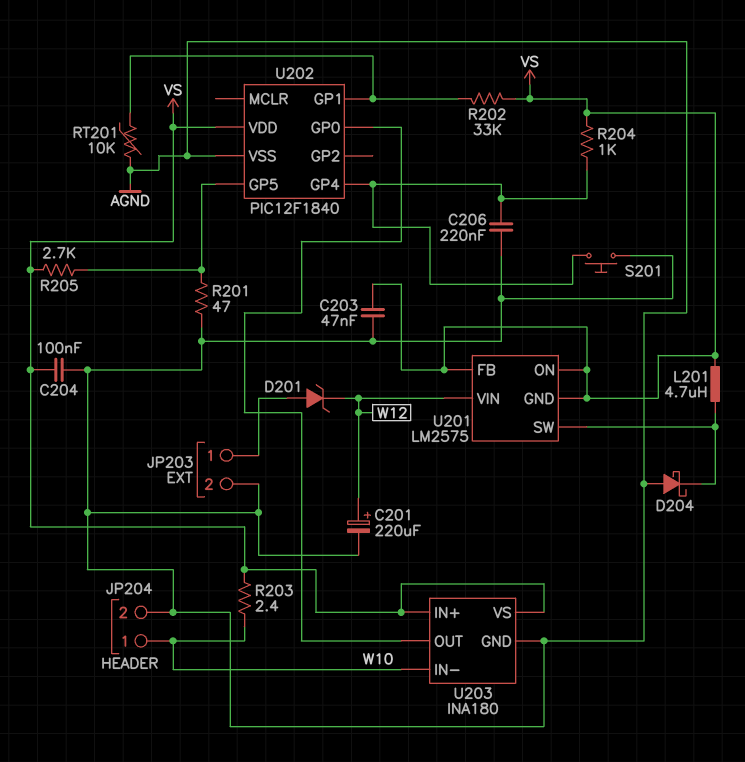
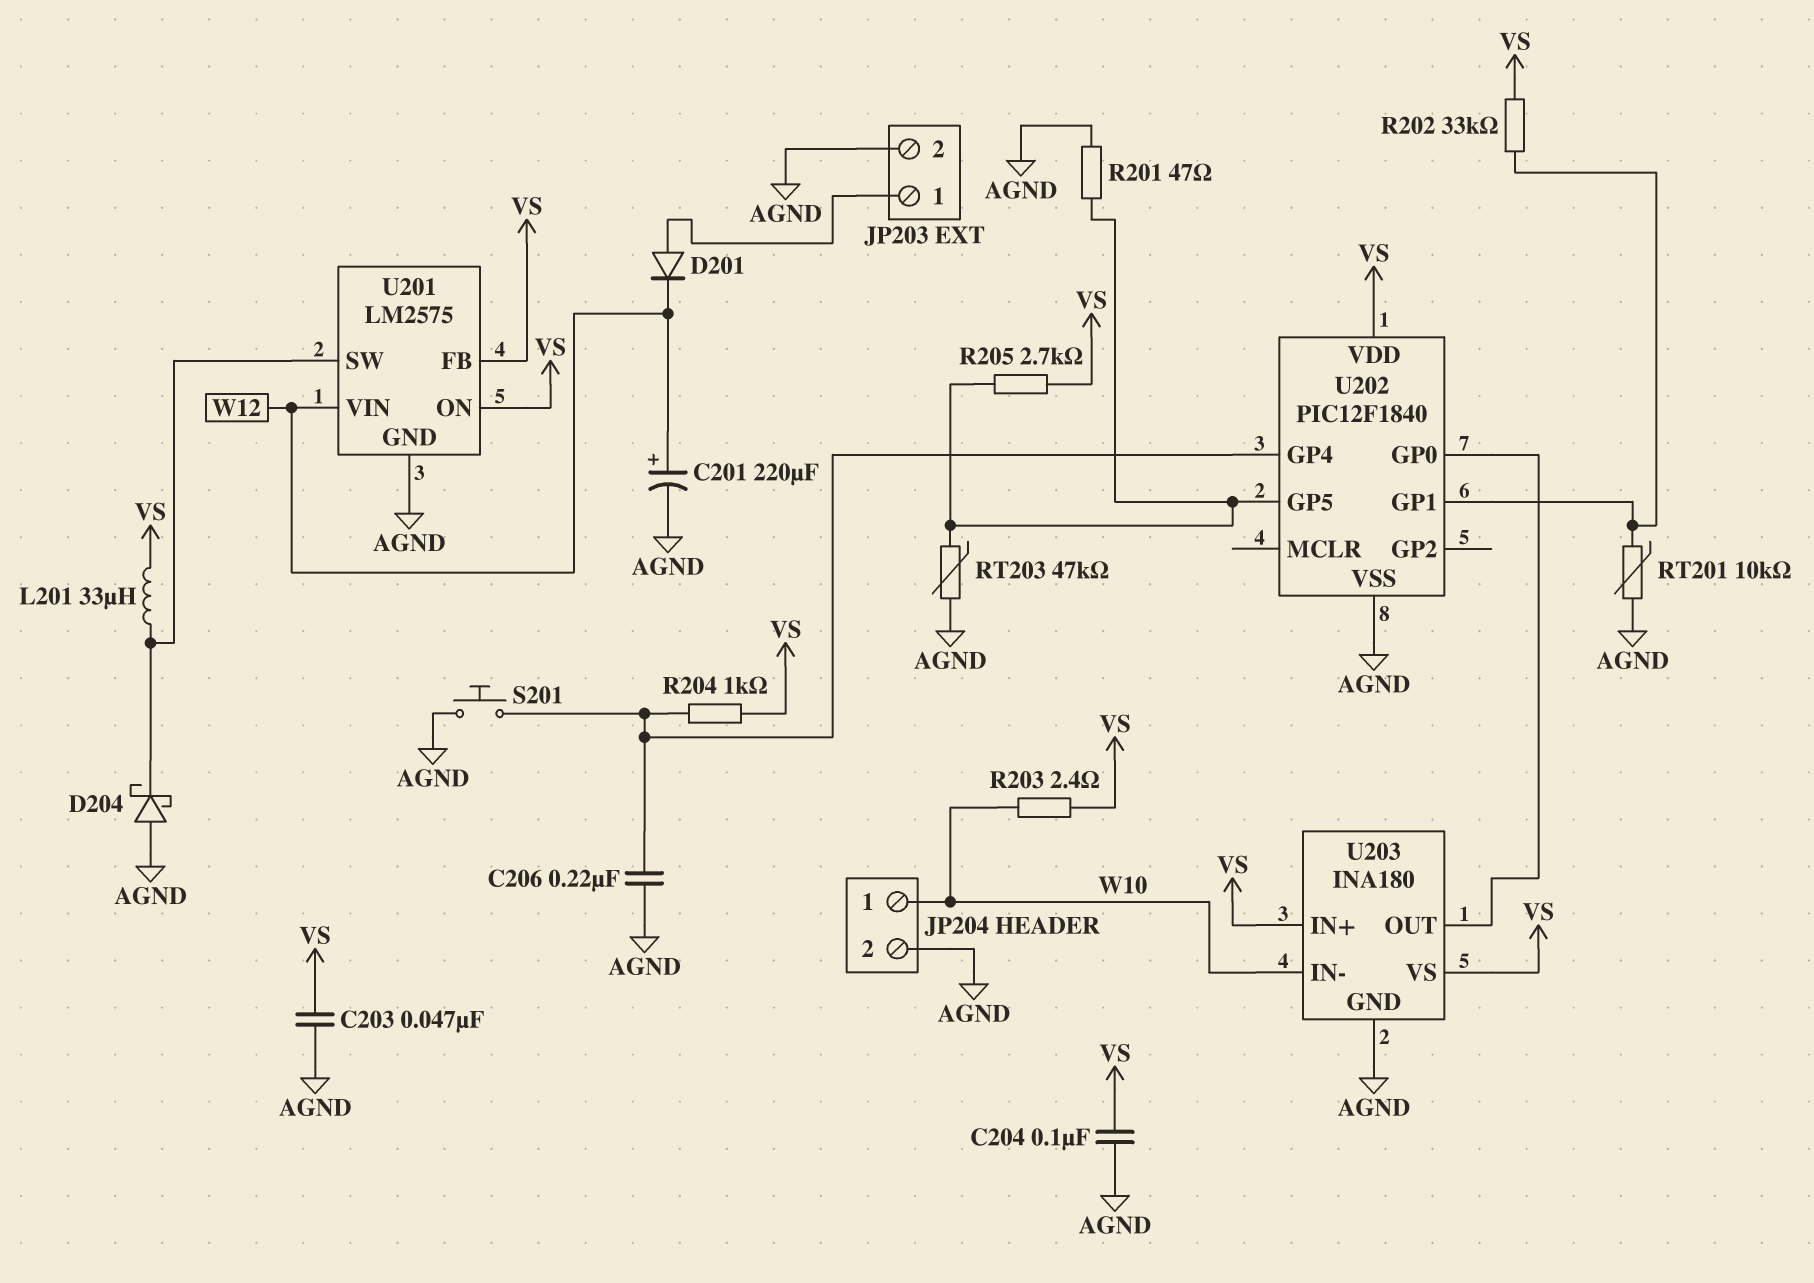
D201: zener (A JP203/1, K W12) -> diode (A JP203/1, K W12)
L201: 4.7uH (U201/SW, VS) -> 33uH (U201/SW, VS)
RT203: none -> 47k (AGND, U202/GP5)
U201 pin GND: VS -> AGND

